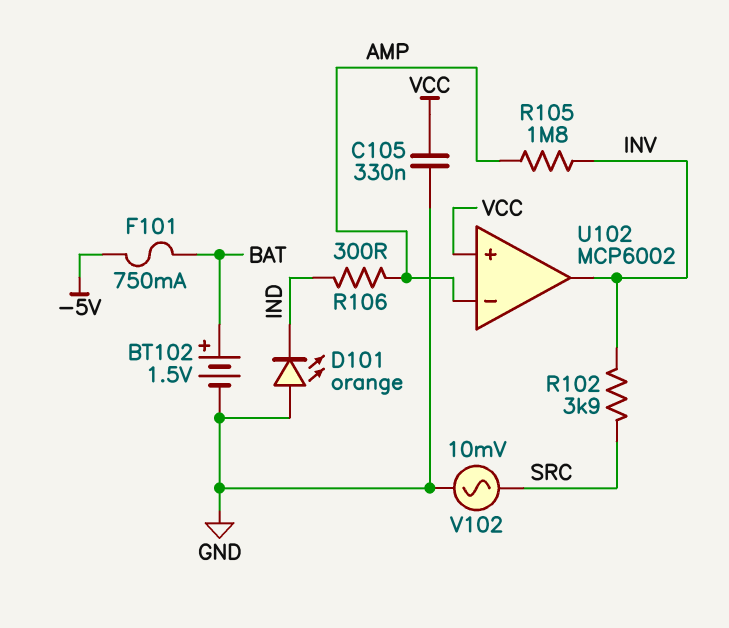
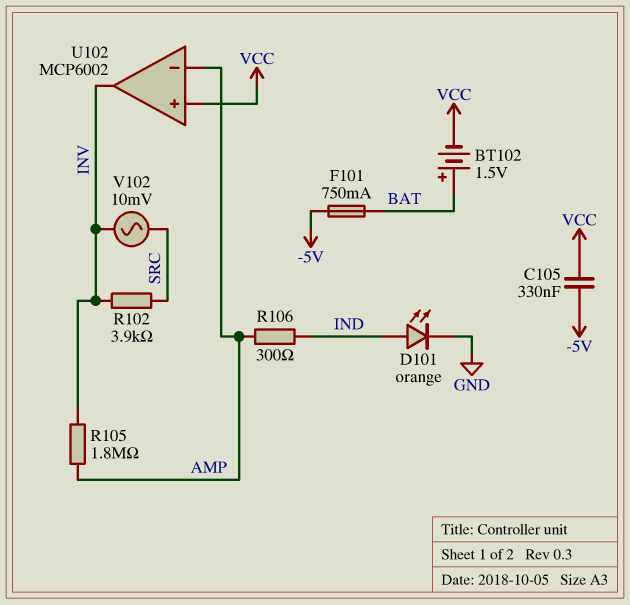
BT102: 1.5V (plus BAT, minus GND) -> 1.5V (plus BAT, minus VCC)
C105: 330nF (GND, VCC) -> 330nF (-5V, VCC)
D101: LED orange (A GND, K IND) -> LED orange (A IND, K GND)
V102: AC 10mV (GND, SRC) -> AC 10mV (INV, SRC)

